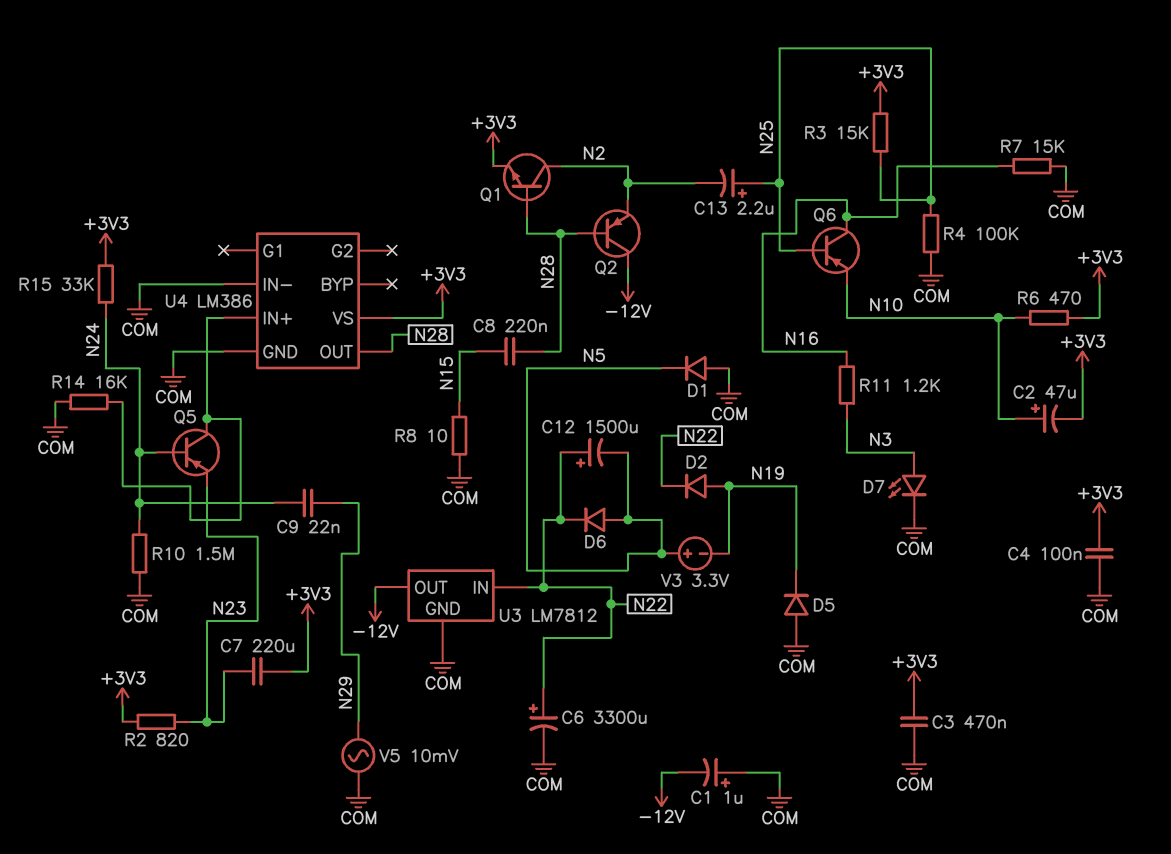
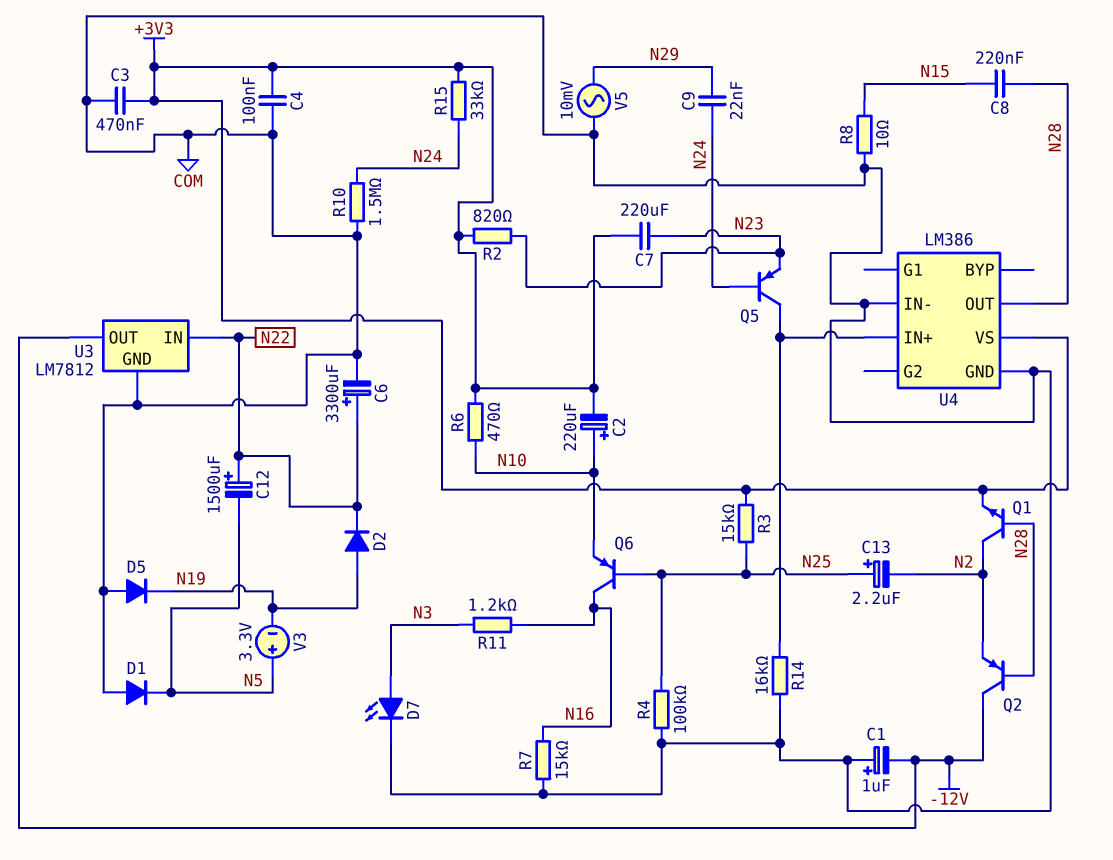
C2: 47uF (plus N10, minus +3V3) -> 220uF (plus N10, minus +3V3)
D6: diode (A N5, K N22) -> none

